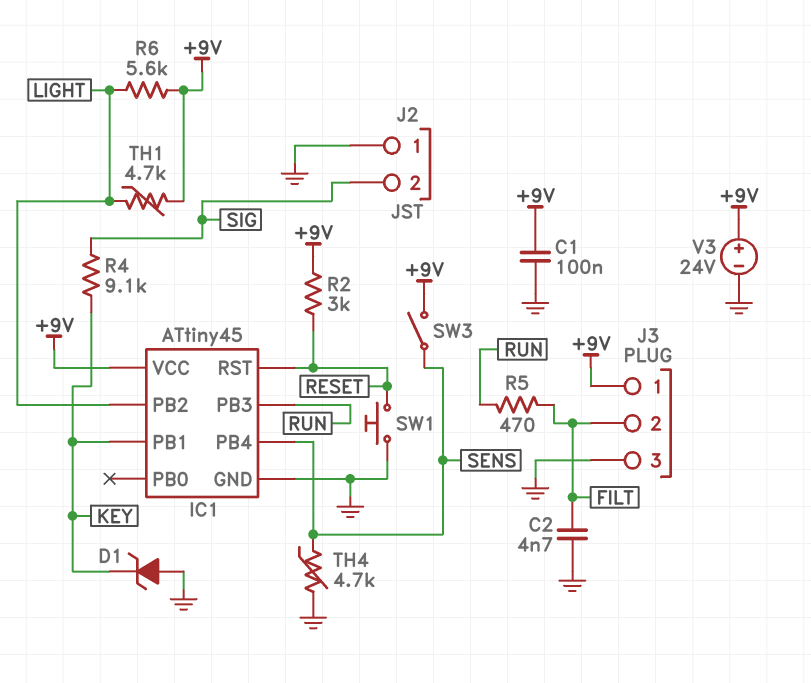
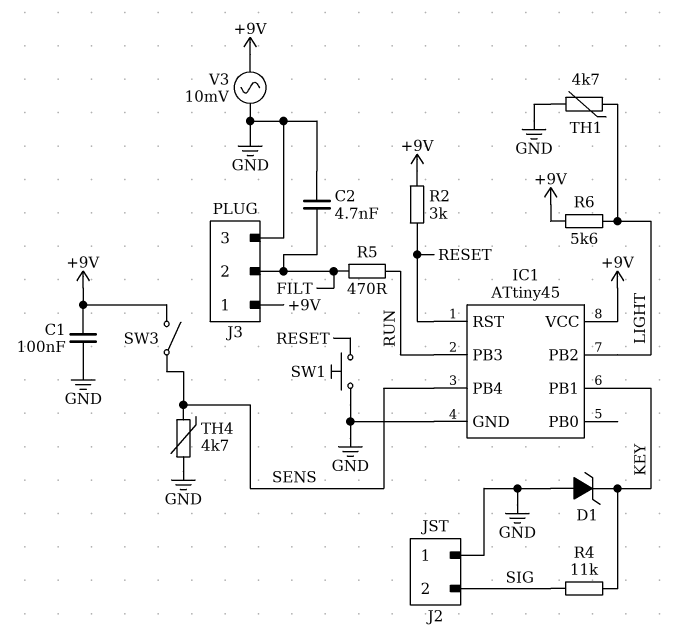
R4: 9.1k (KEY, SIG) -> 11k (KEY, SIG)
TH1: 4.7k (+9V, LIGHT) -> 4.7k (GND, LIGHT)
V3: 24V (plus +9V, minus GND) -> AC 10mV (+9V, GND)

